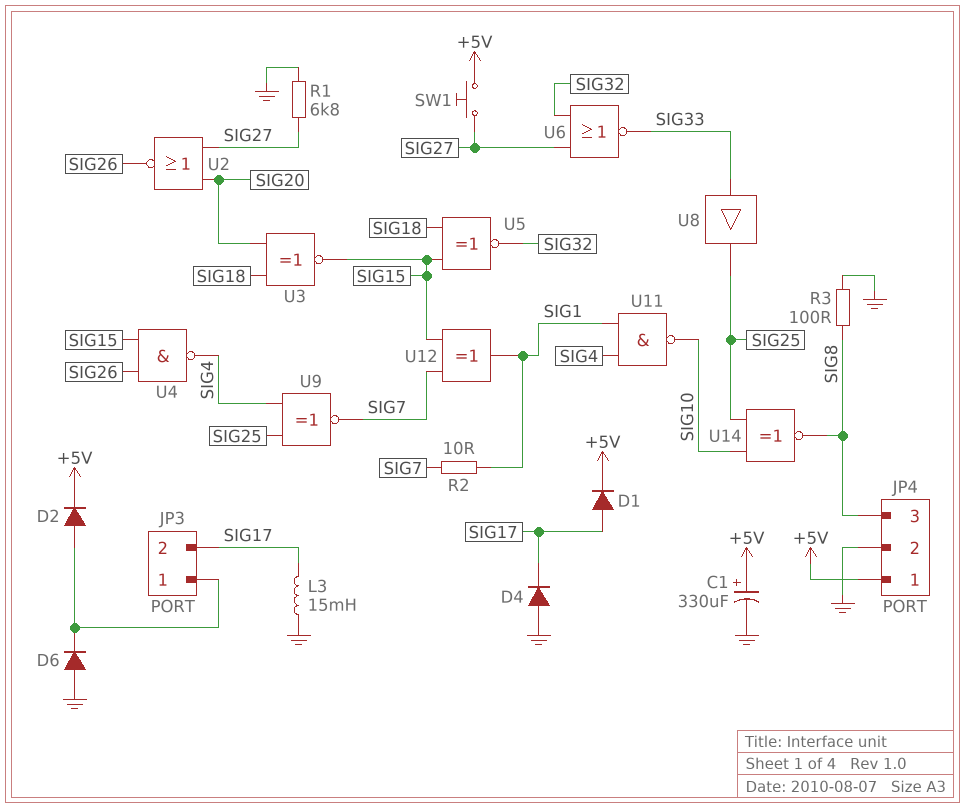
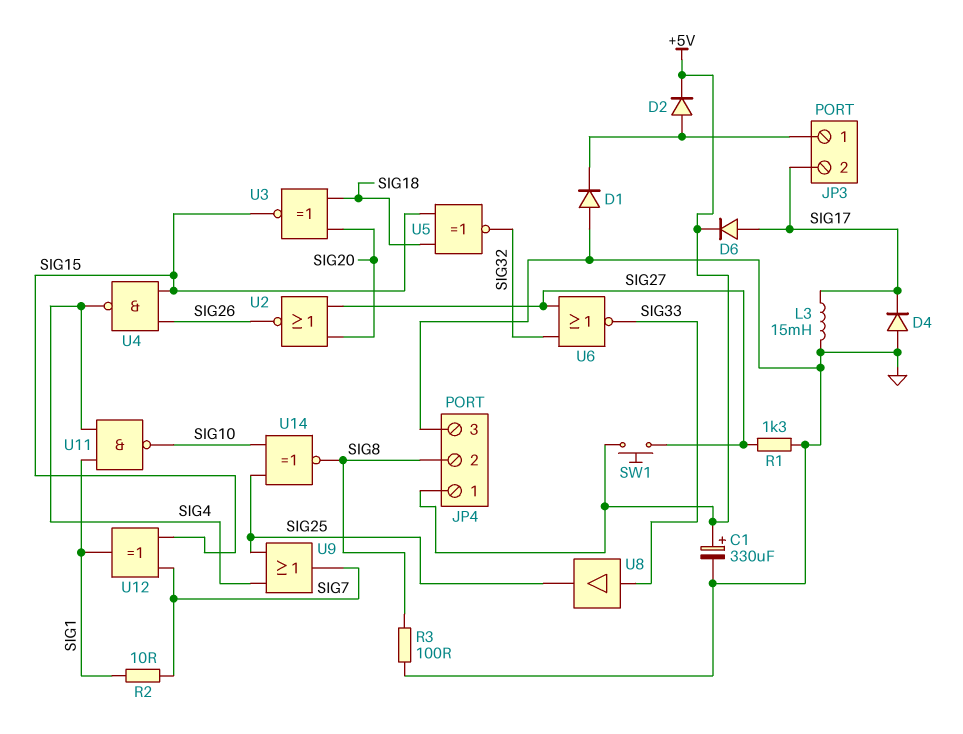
D1: diode (A SIG17, K +5V) -> diode (A GND, K JP3/1)
D6: diode (A GND, K JP3/1) -> diode (A SIG17, K +5V)
JP4 pin 2: GND -> SIG8
JP4 pin 3: SIG8 -> GND
R1: 6.8k (GND, SIG27) -> 1.3k (GND, SIG27)
U9: XNOR (in SIG4, in SIG25, out SIG7) -> OR (in SIG4, in SIG25, out SIG7)

